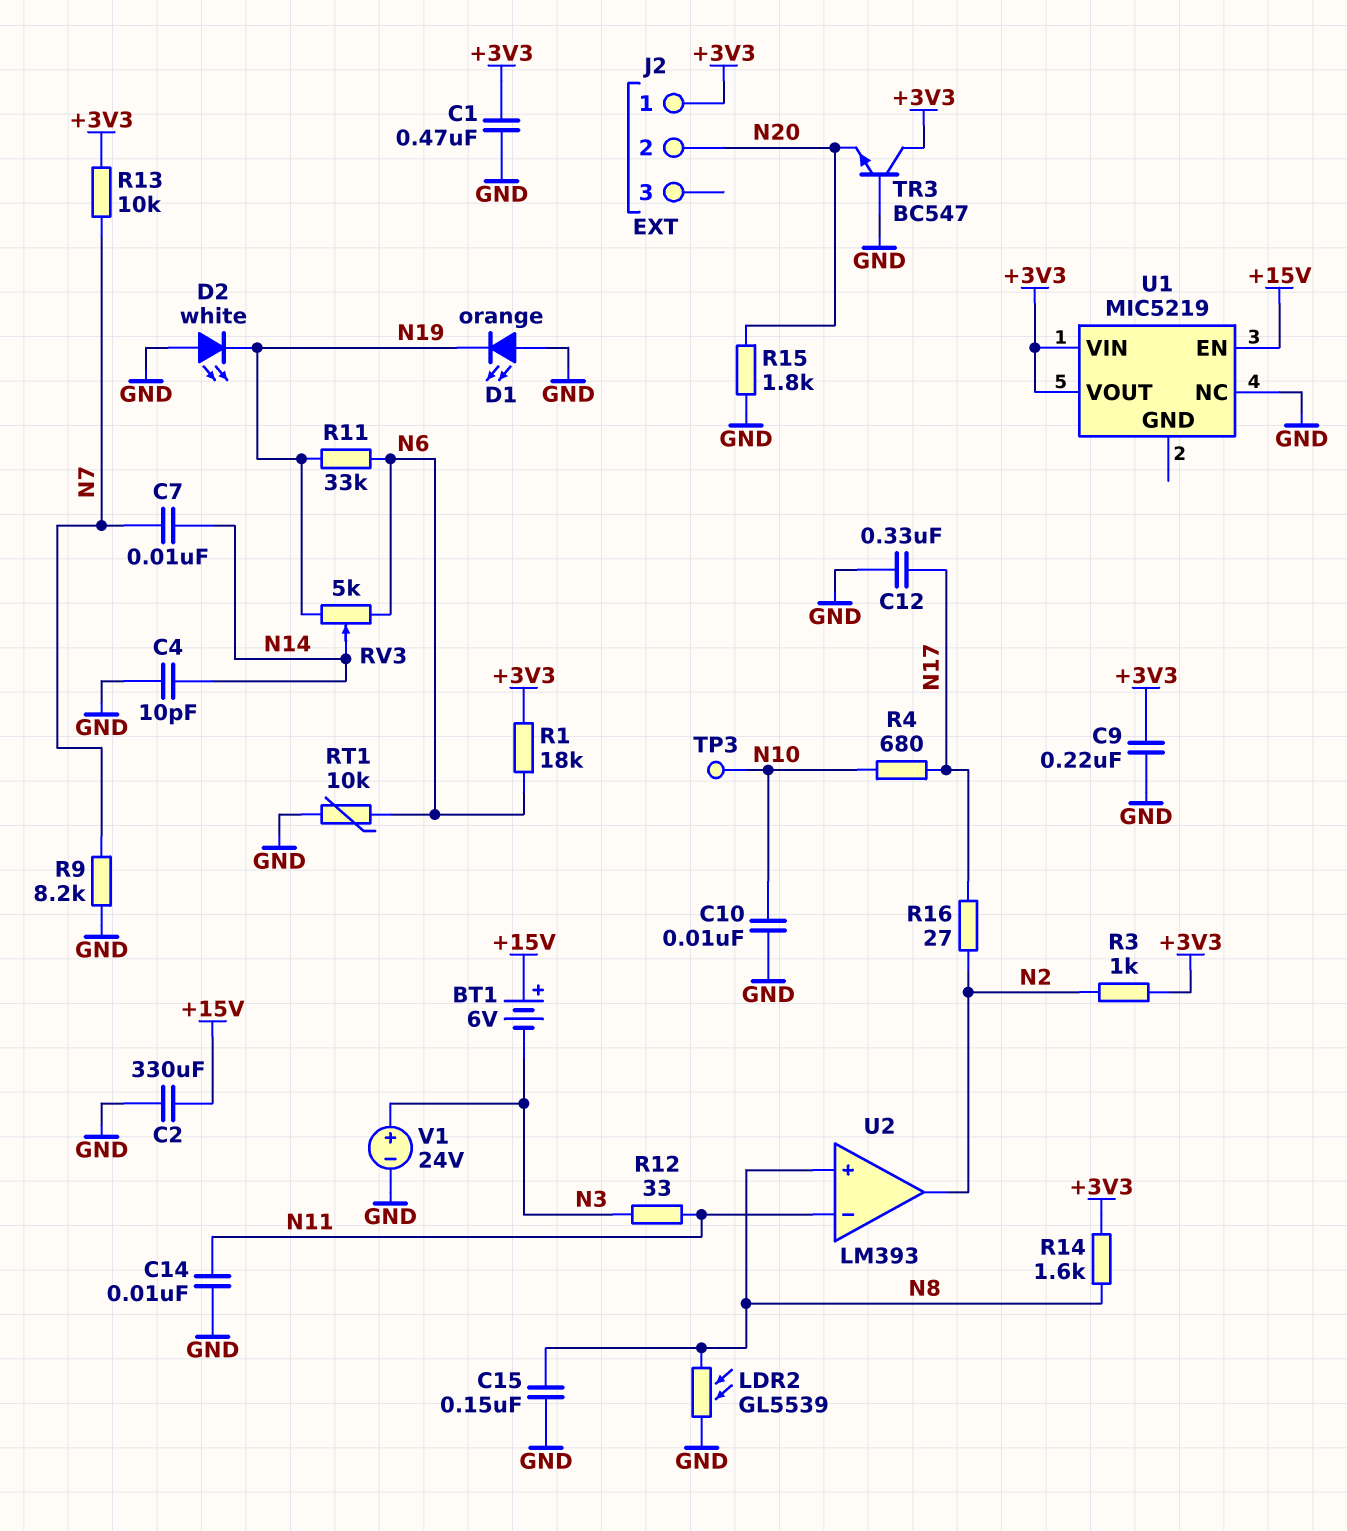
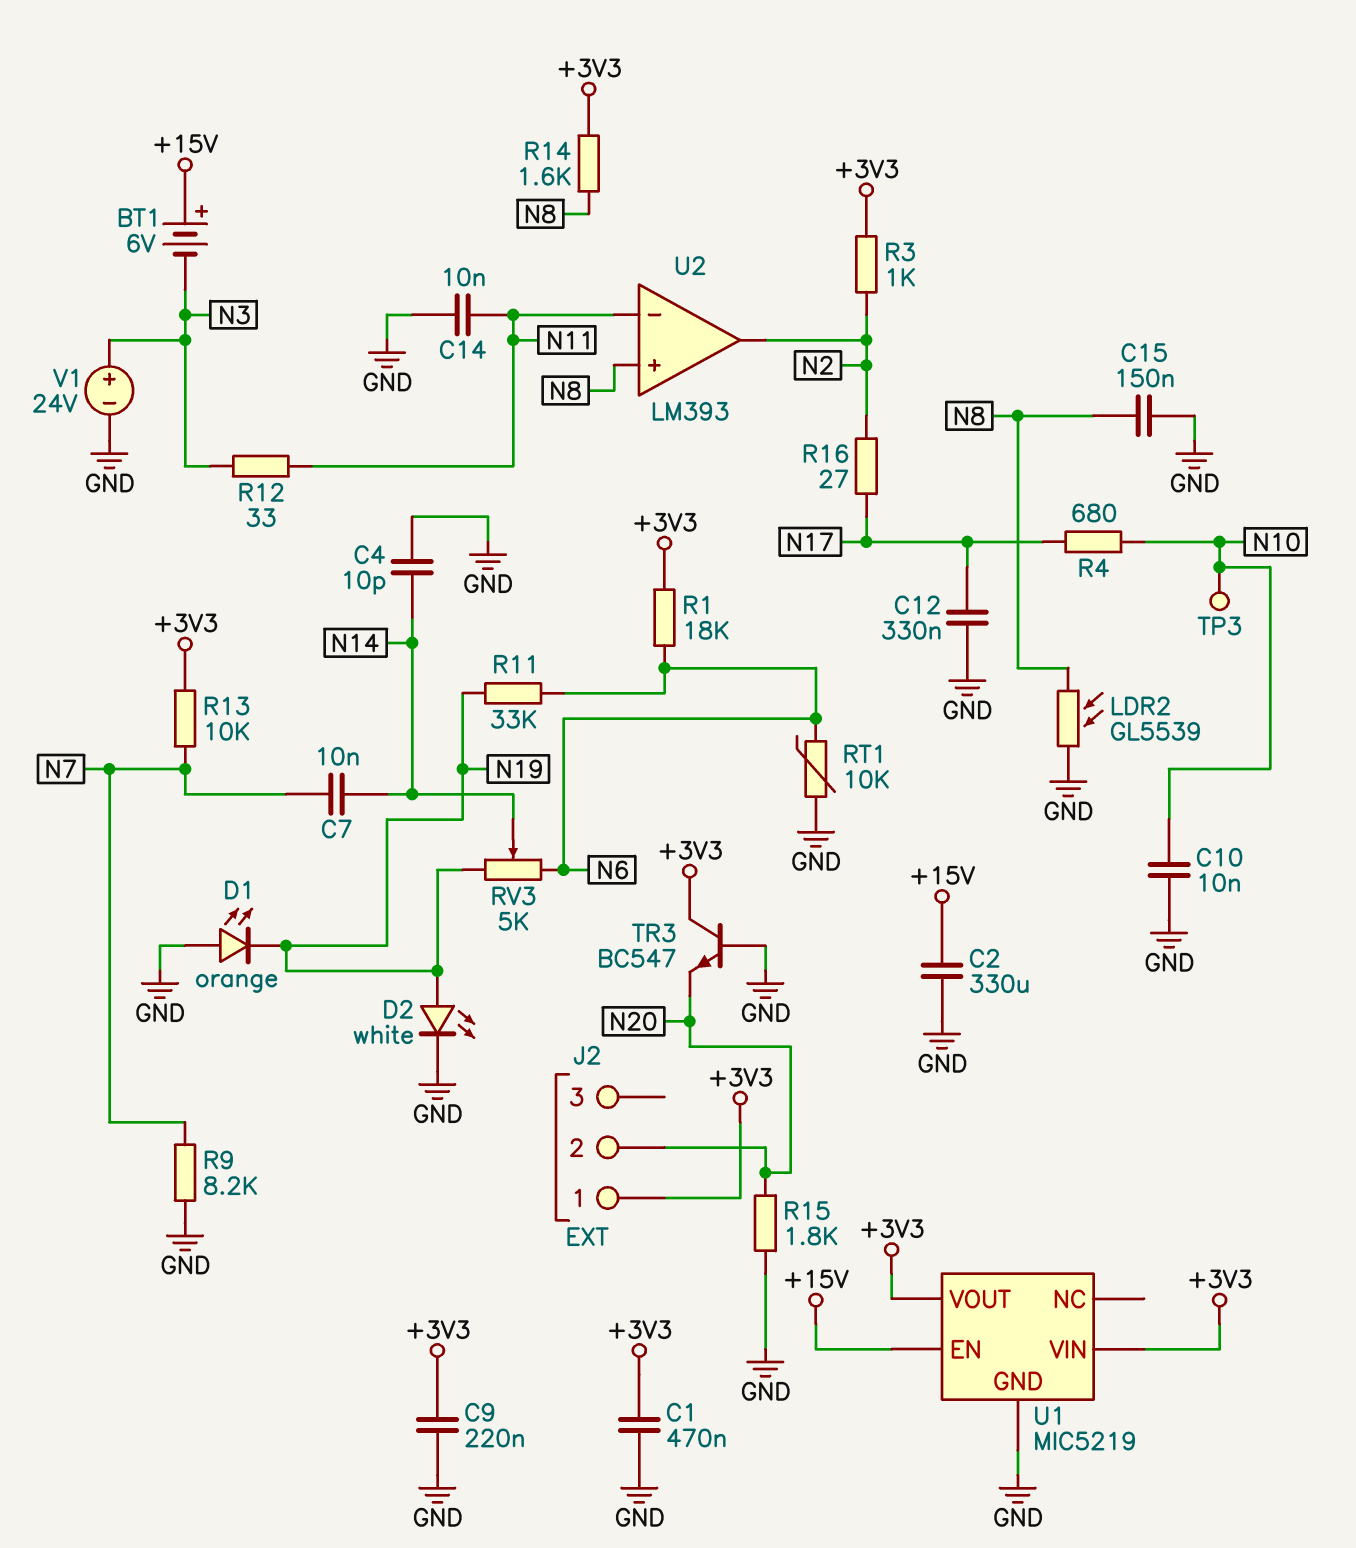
D2: LED white (A GND, K N19) -> LED white (A N19, K GND)
U1 pin GND: none -> GND
U1 pin NC: GND -> none

